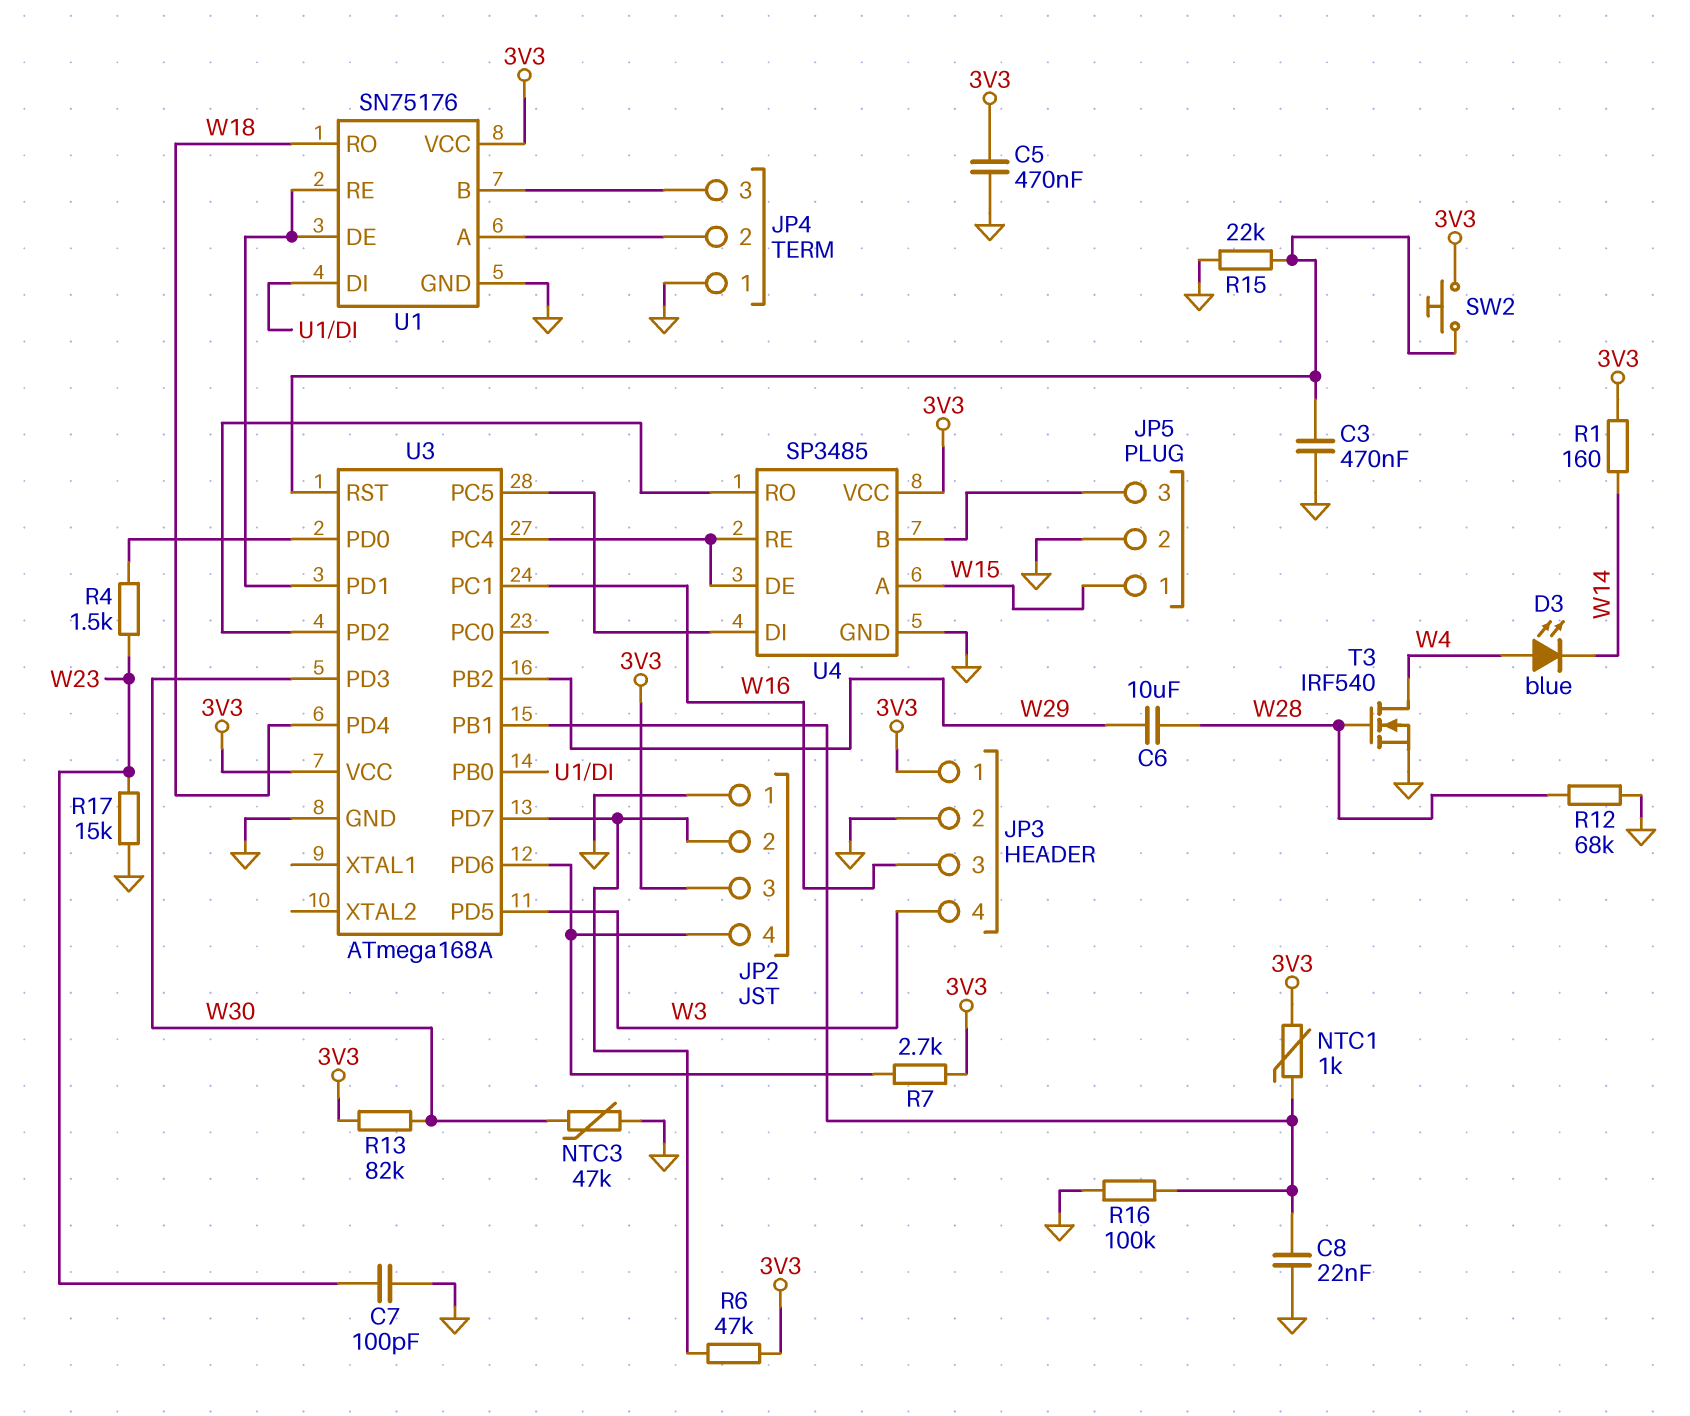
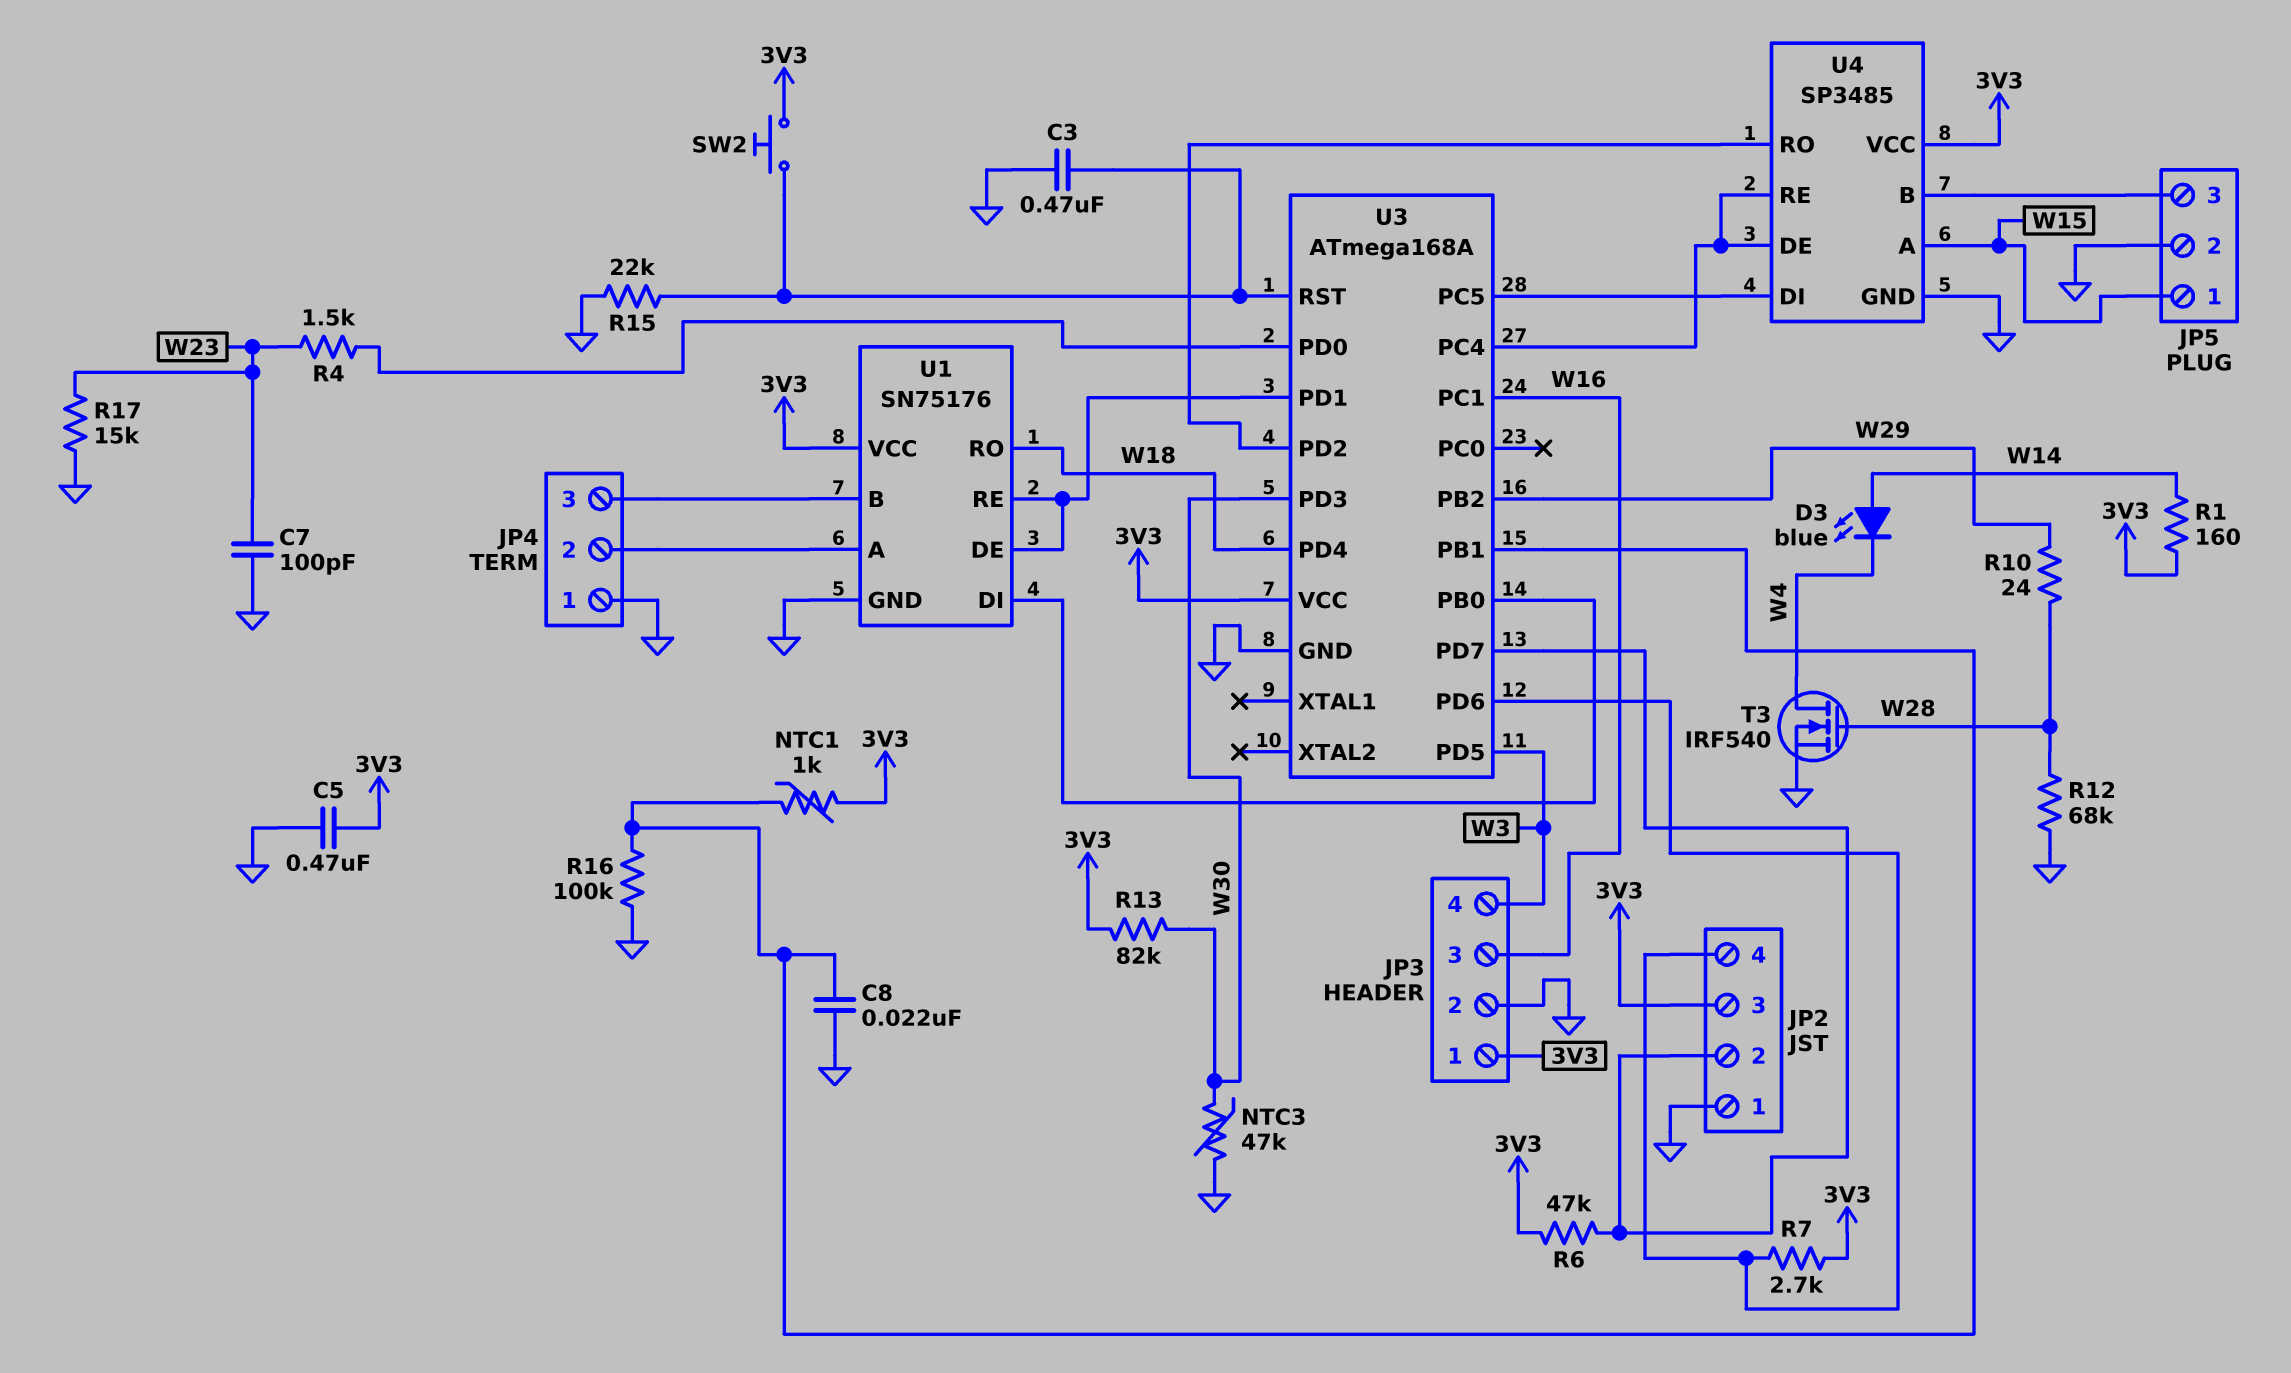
C6: 10uF (W28, W29) -> none
D3: LED blue (A W4, K W14) -> LED blue (A W14, K W4)
R10: none -> 24 (W28, W29)

